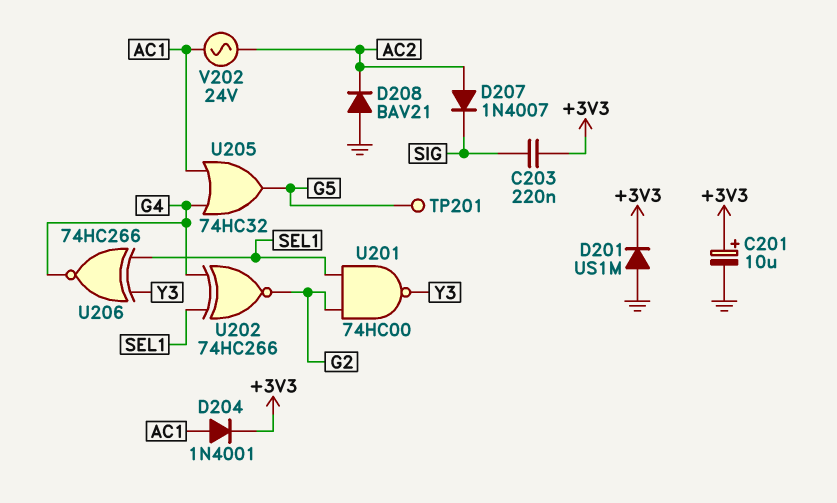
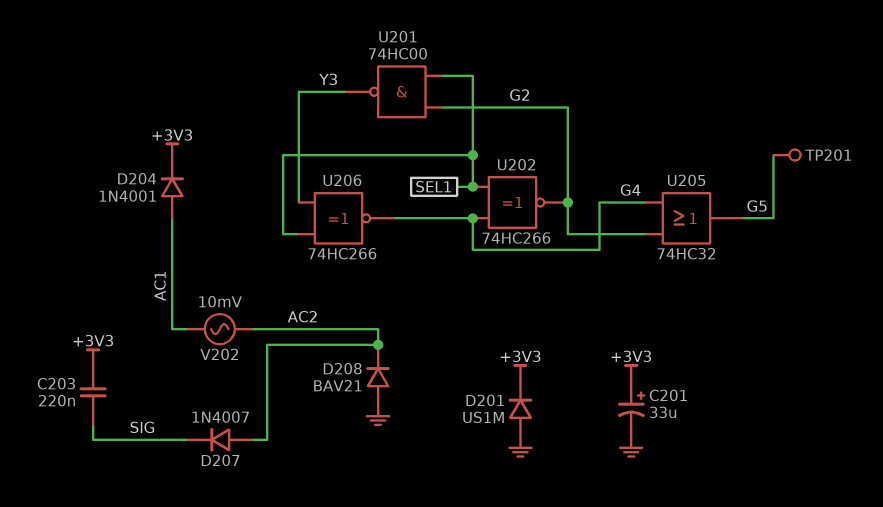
C201: 10uF (plus +3V3, minus GND) -> 33uF (plus +3V3, minus GND)
U205: OR 74HC32 (in AC1, in G4, out G5) -> OR 74HC32 (in G2, in G4, out G5)
V202: AC 24V (AC1, AC2) -> AC 10mV (AC1, AC2)

